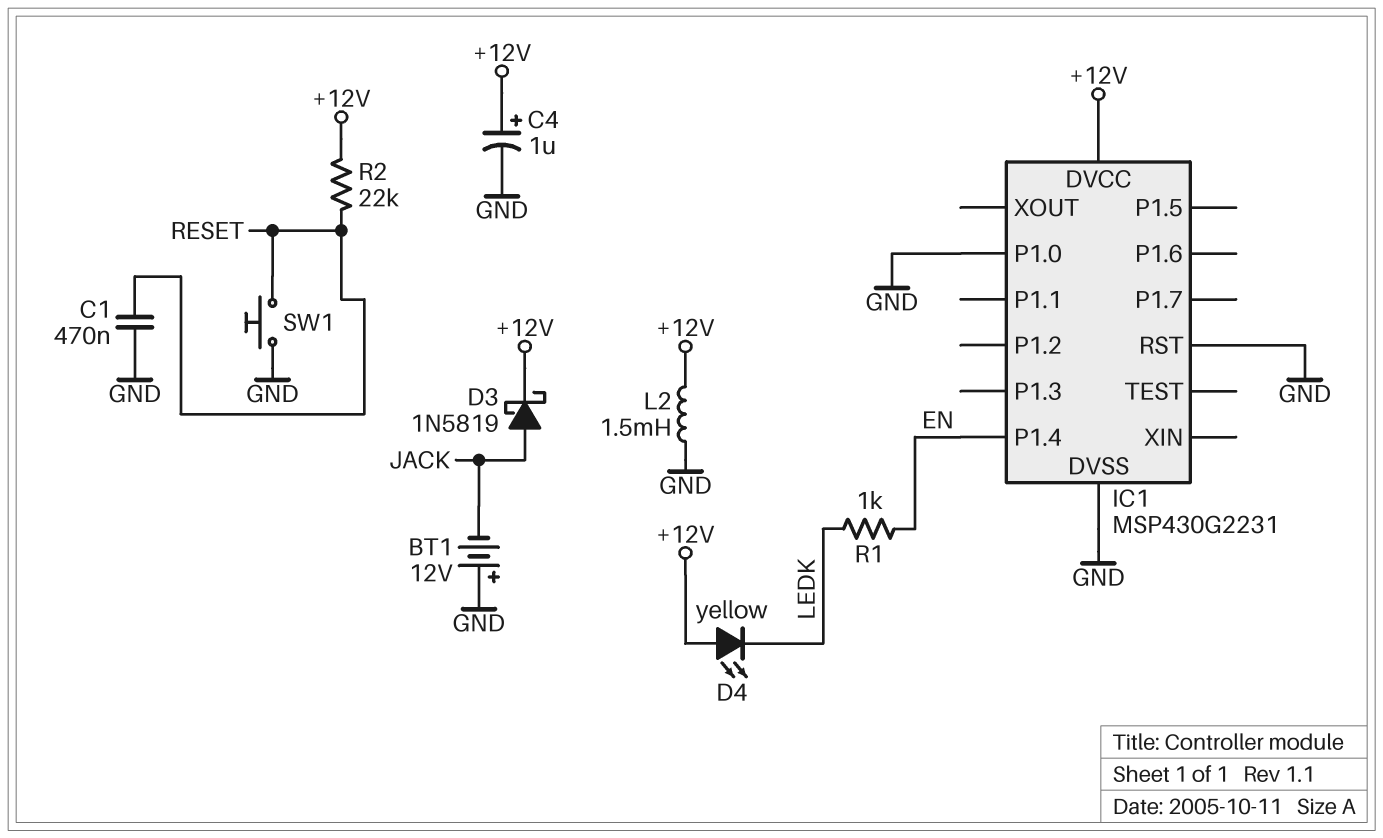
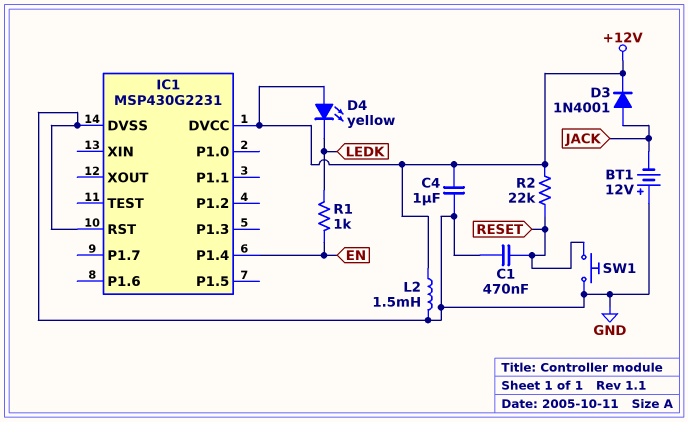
C4: 1uF (plus +12V, minus GND) -> 1uF (+12V, GND)
D3: schottky 1N5819 (A JACK, K +12V) -> diode 1N4001 (A JACK, K +12V)
IC1 pin P1.0: GND -> none

